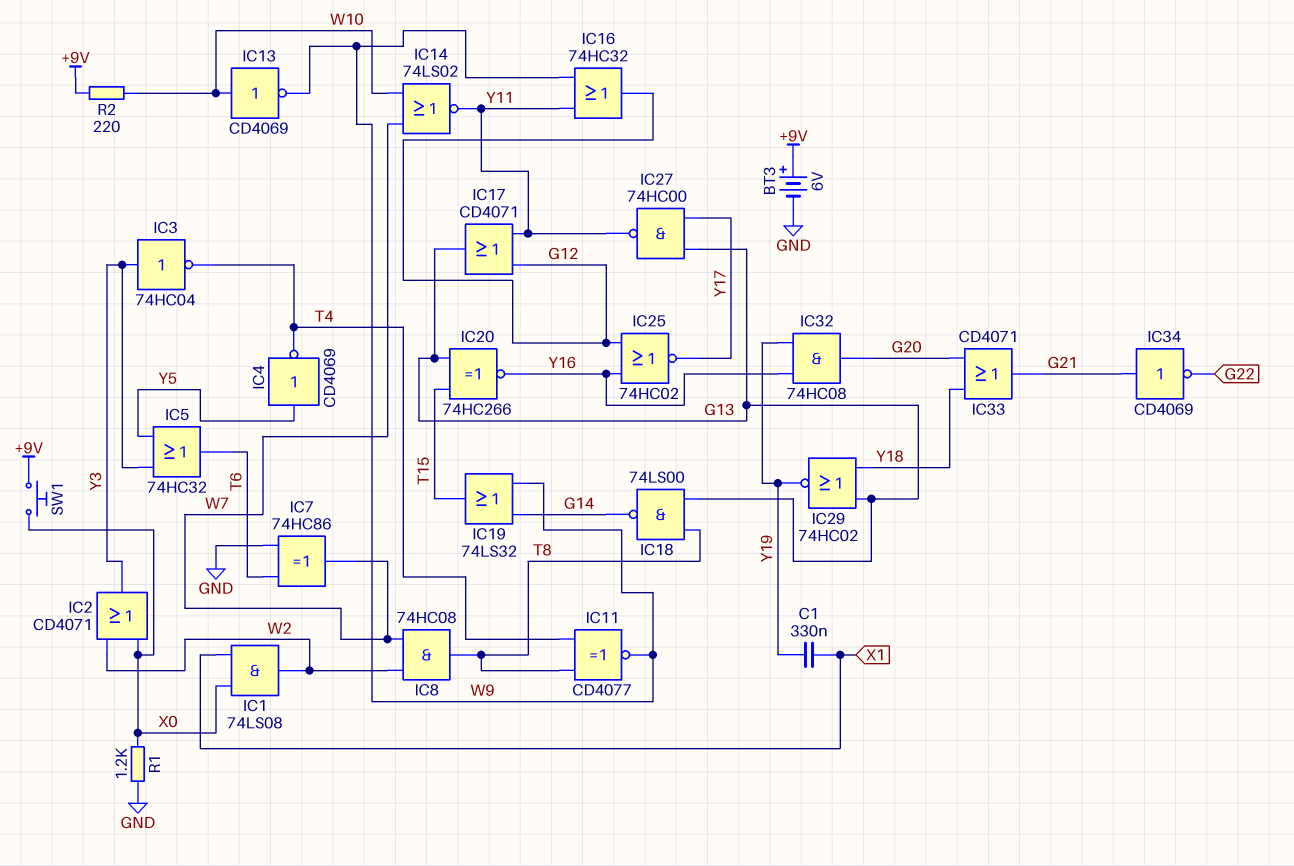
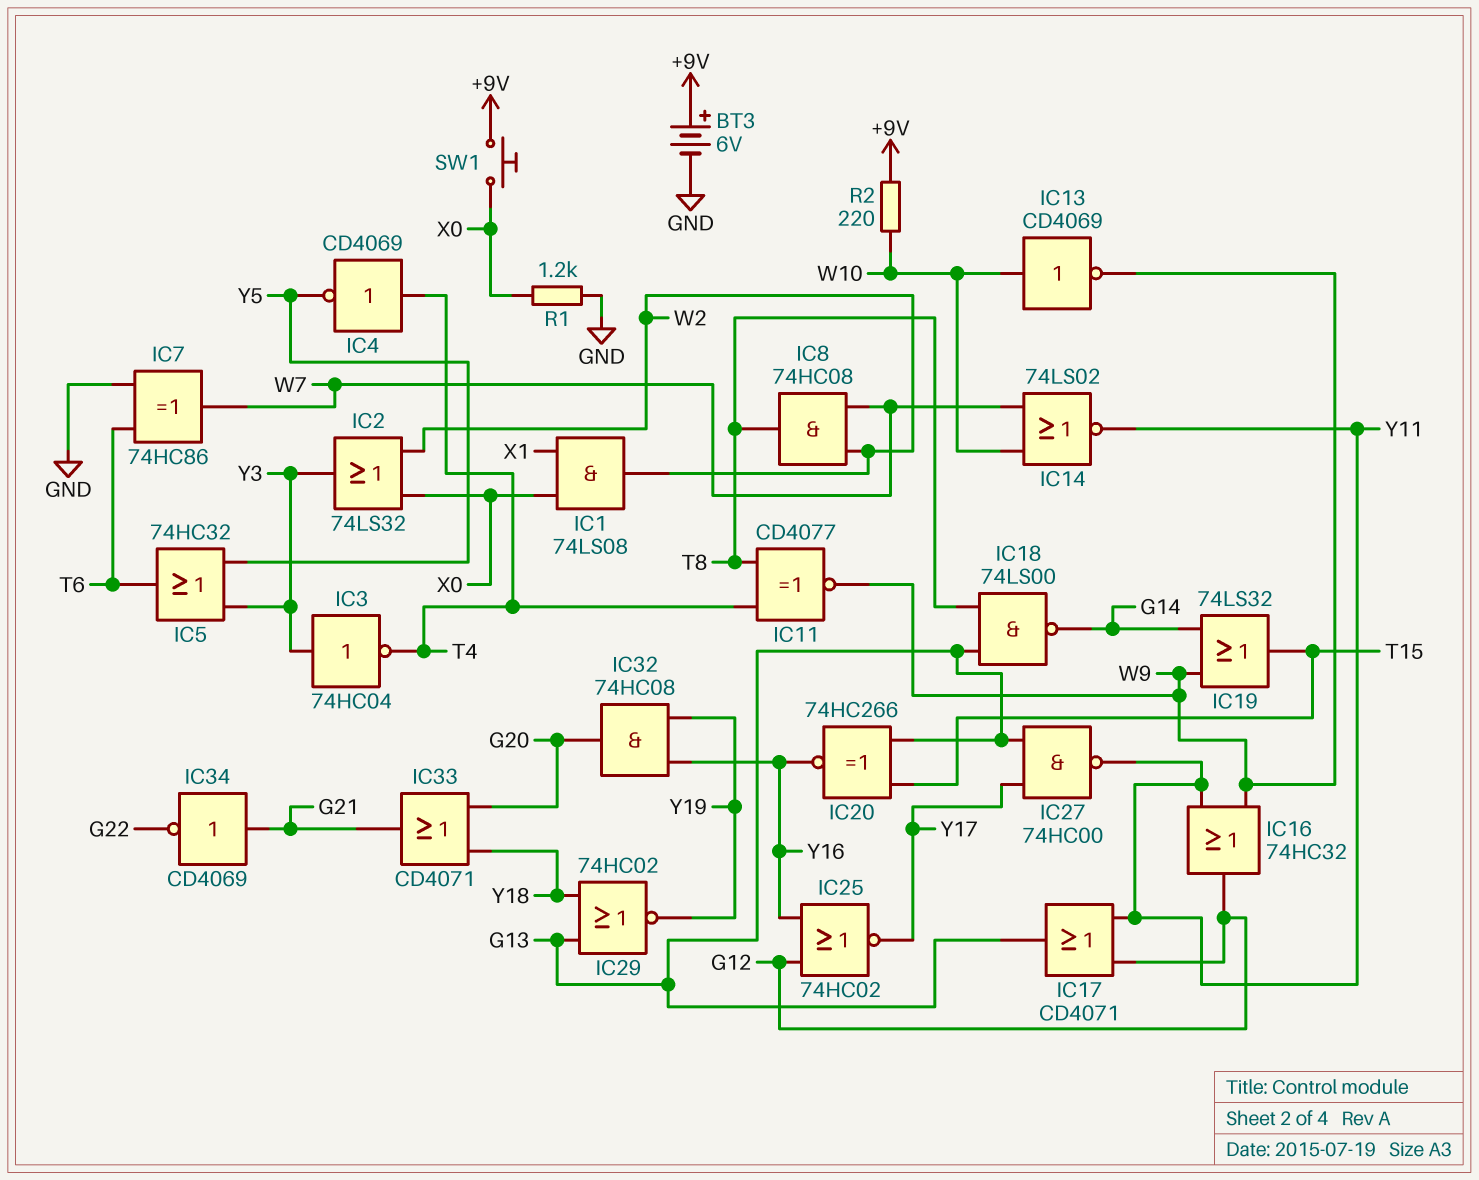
C1: 330nF (X1, Y19) -> none
IC2: OR CD4071 (in W2, in X0, out Y3) -> OR 74LS32 (in W2, in X0, out Y3)
IC4: NOT CD4069 (in Y5, out T4) -> NOT CD4069 (in T4, out Y5)

